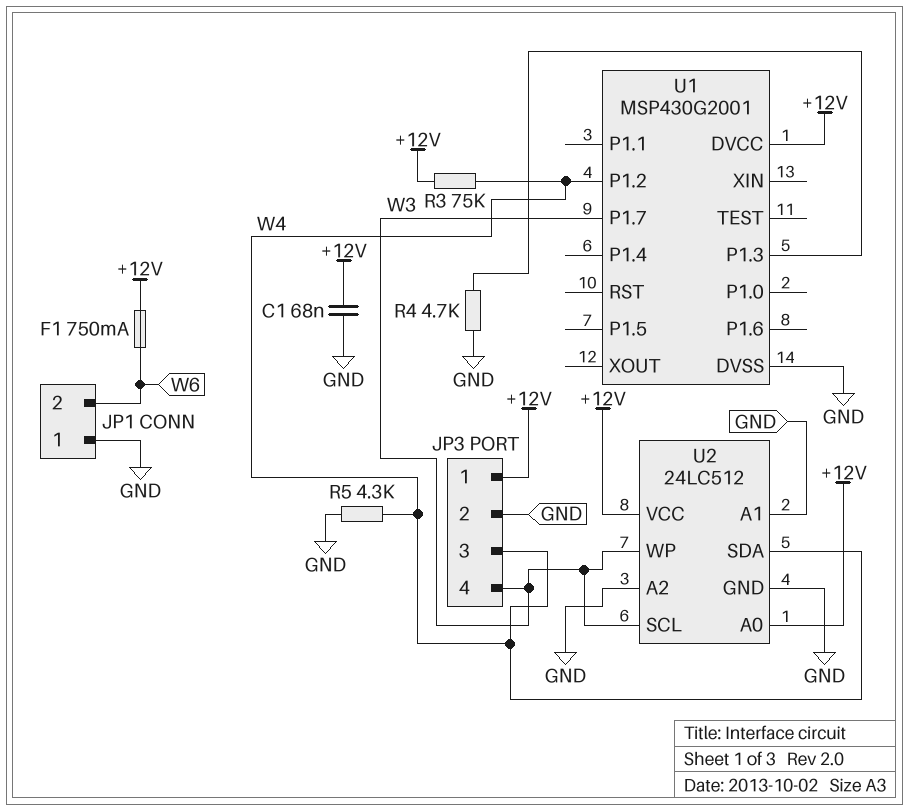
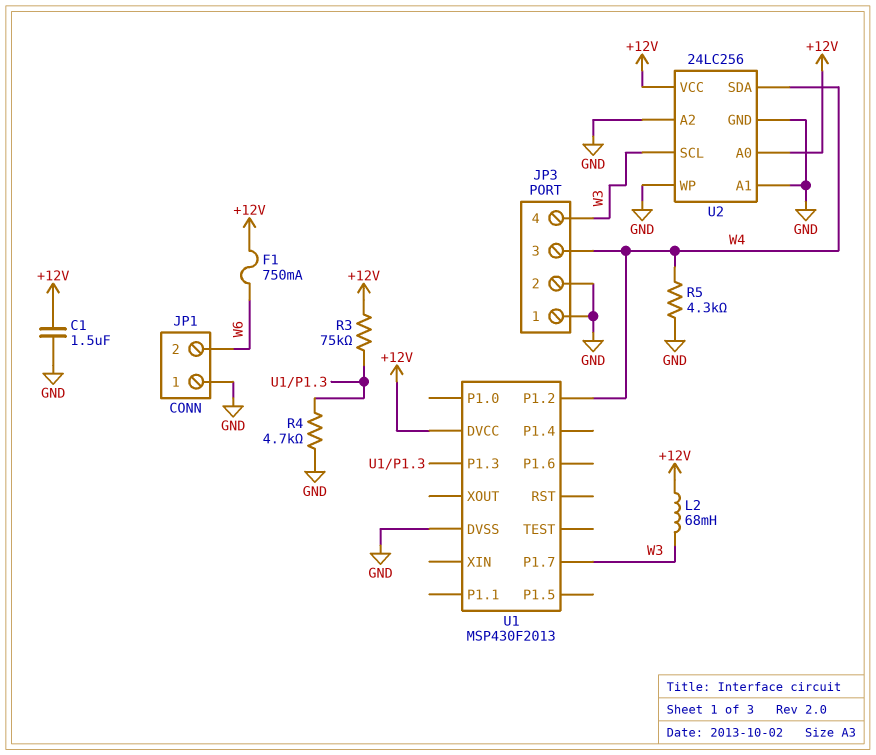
C1: 68nF (+12V, GND) -> 1.5uF (+12V, GND)
JP3 pin 1: +12V -> GND
L2: none -> 68mH (+12V, W3)
R3: 75k (+12V, W4) -> 75k (+12V, U1/P1.3)
U1: MSP430G2001 -> MSP430F2013
U2: 24LC512 -> 24LC256
U2 pin WP: W3 -> GND

